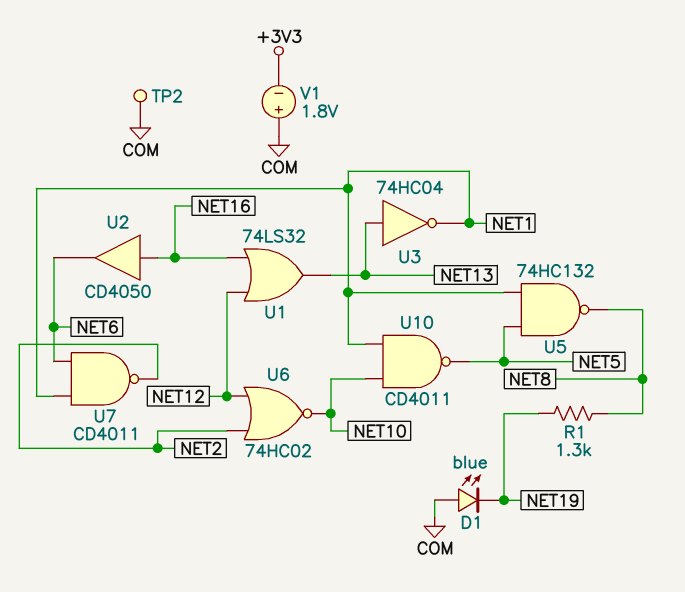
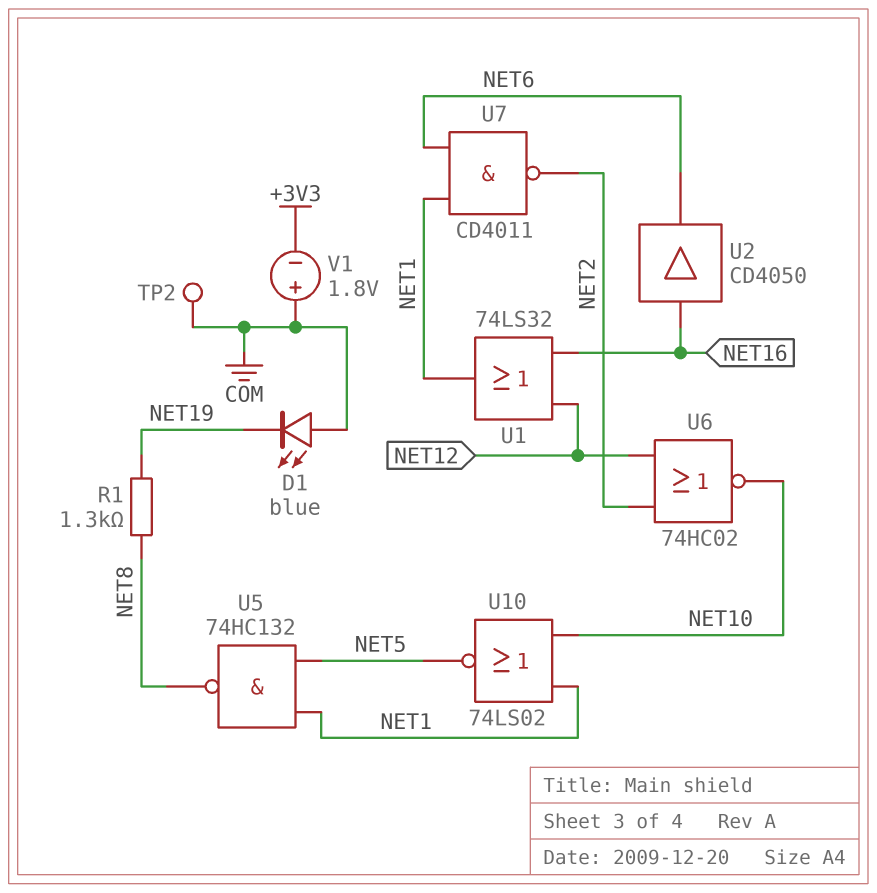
U1: OR 74LS32 (in NET12, in NET16, out NET13) -> OR 74LS32 (in NET12, in NET16, out NET1)
U3: NOT 74HC04 (in NET13, out NET1) -> none
U10: NAND CD4011 (in NET1, in NET10, out NET5) -> NOR 74LS02 (in NET1, in NET10, out NET5)

